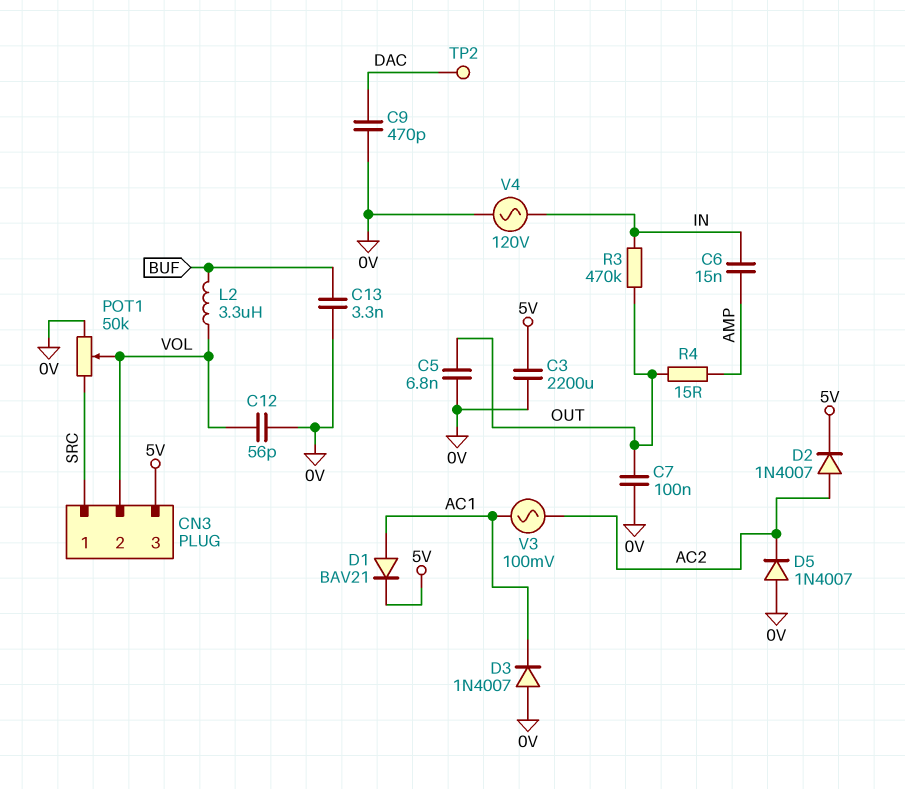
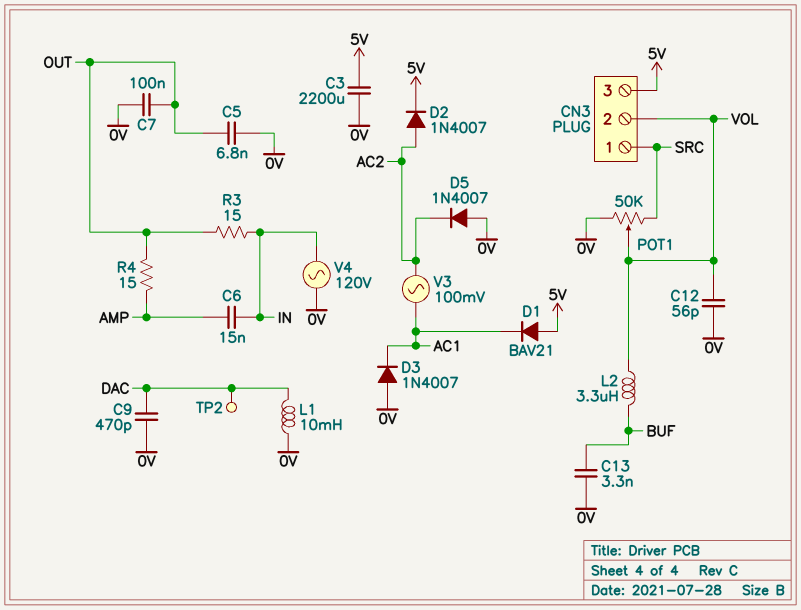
D1: diode BAV21 (A AC1, K 5V) -> diode BAV21 (A 5V, K AC1)
L1: none -> 10mH (0V, DAC)
R3: 470k (IN, OUT) -> 15 (IN, OUT)

